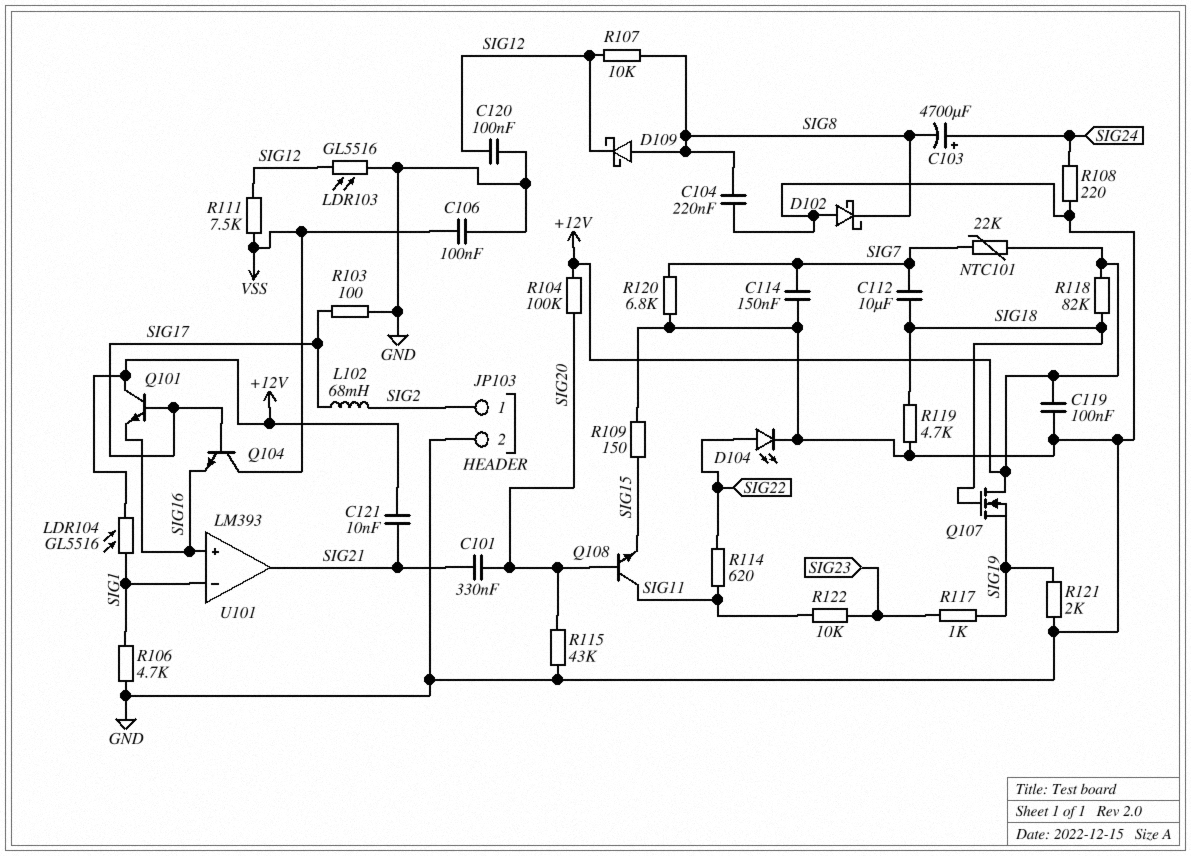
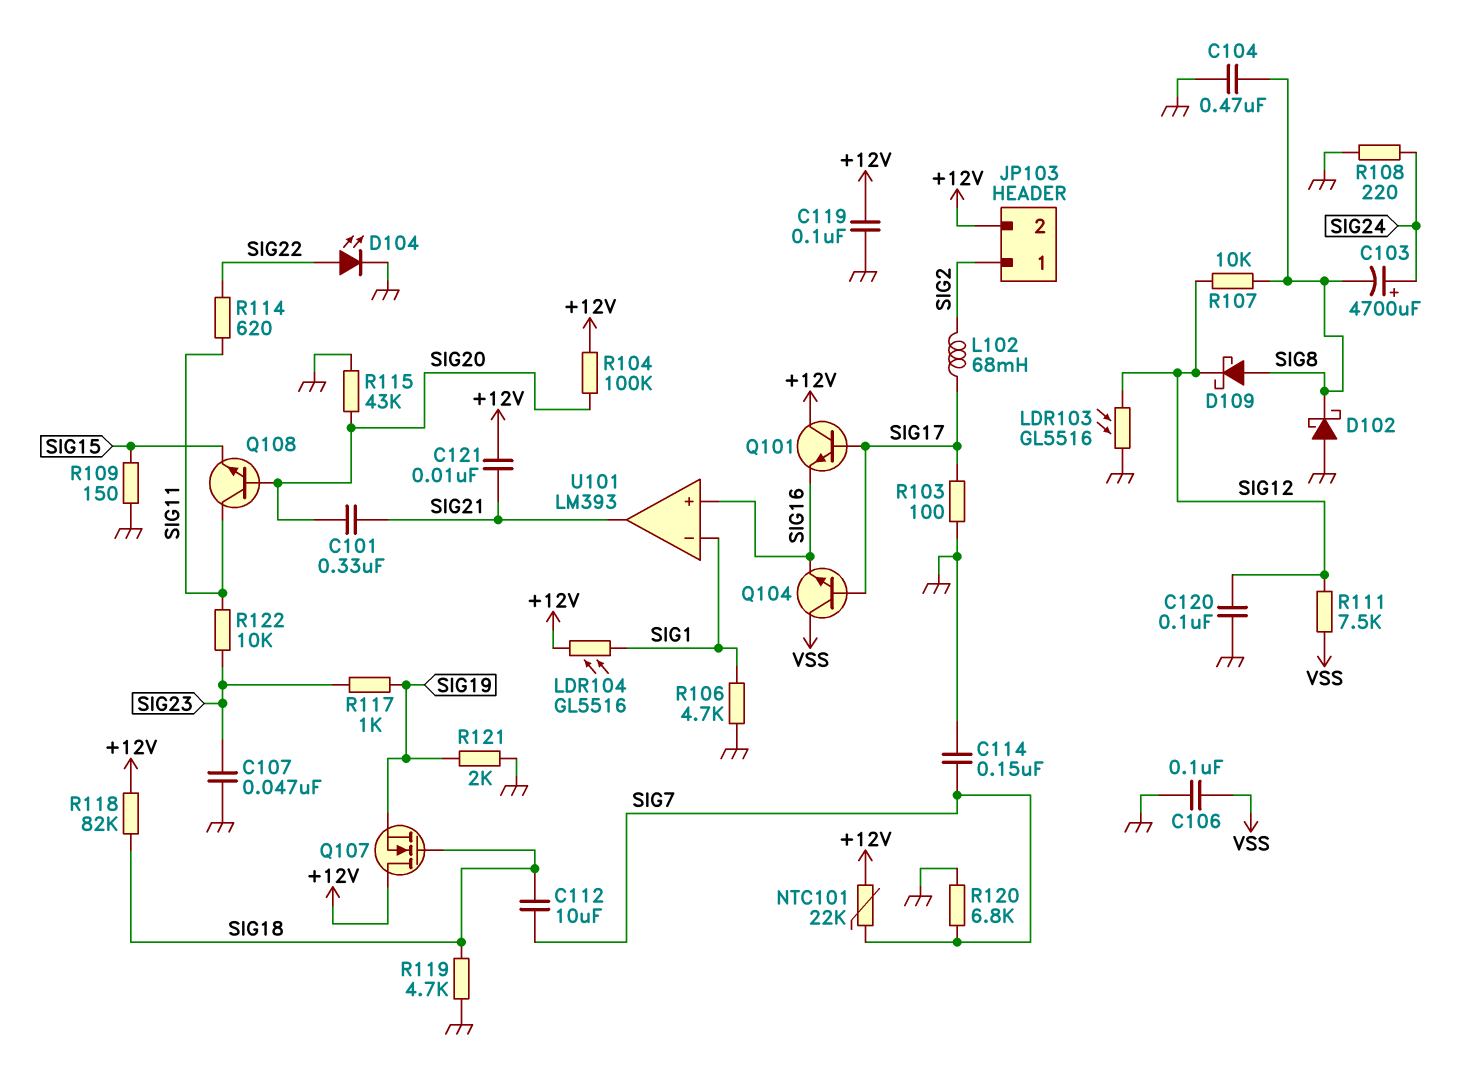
C104: 220nF (GND, SIG8) -> 470nF (GND, SIG8)
C107: none -> 47nF (GND, SIG23)
JP103 pin 2: GND -> +12V

